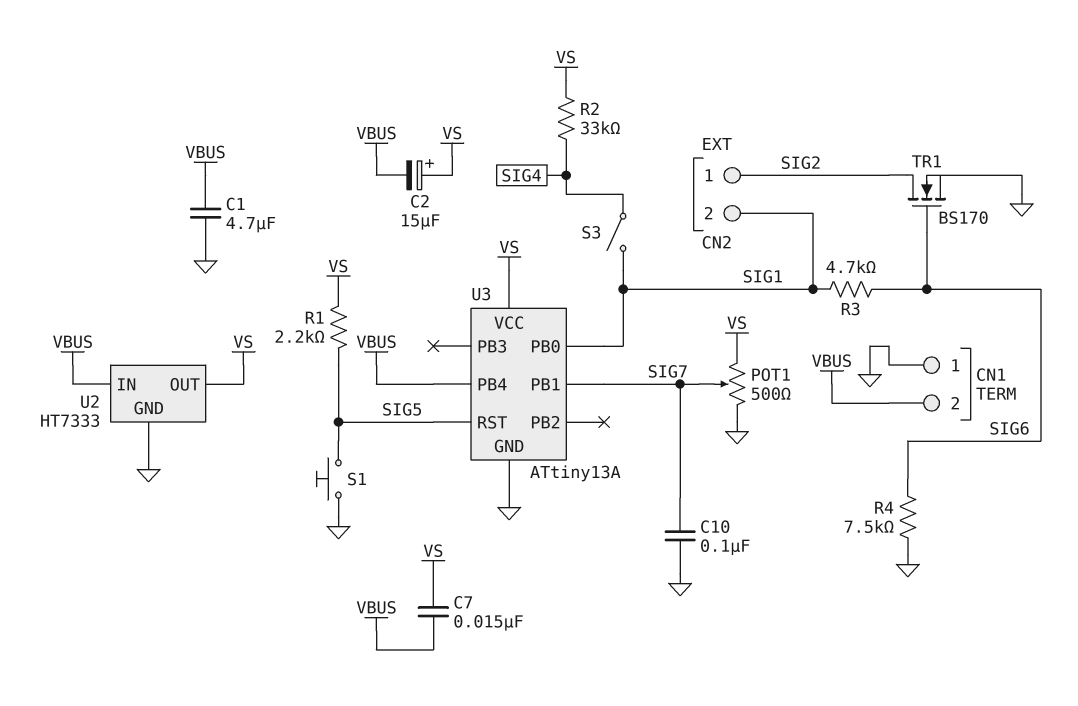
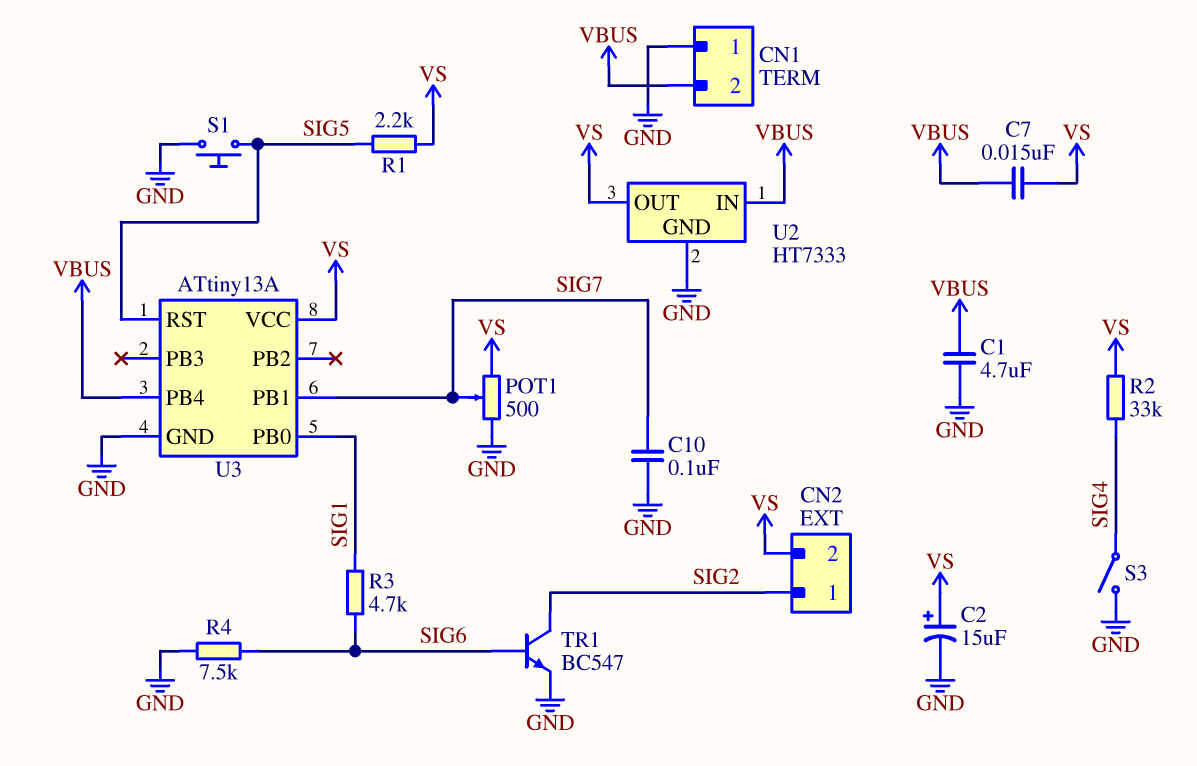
C2: 15uF (plus VS, minus VBUS) -> 15uF (plus VS, minus GND)
CN2 pin 2: SIG1 -> VS
S3: switch (SIG1, SIG4) -> switch (GND, SIG4)
TR1: NMOS BS170 (G SIG6, D SIG2, S GND) -> NPN BC547 (B SIG6, C SIG2, E GND)

